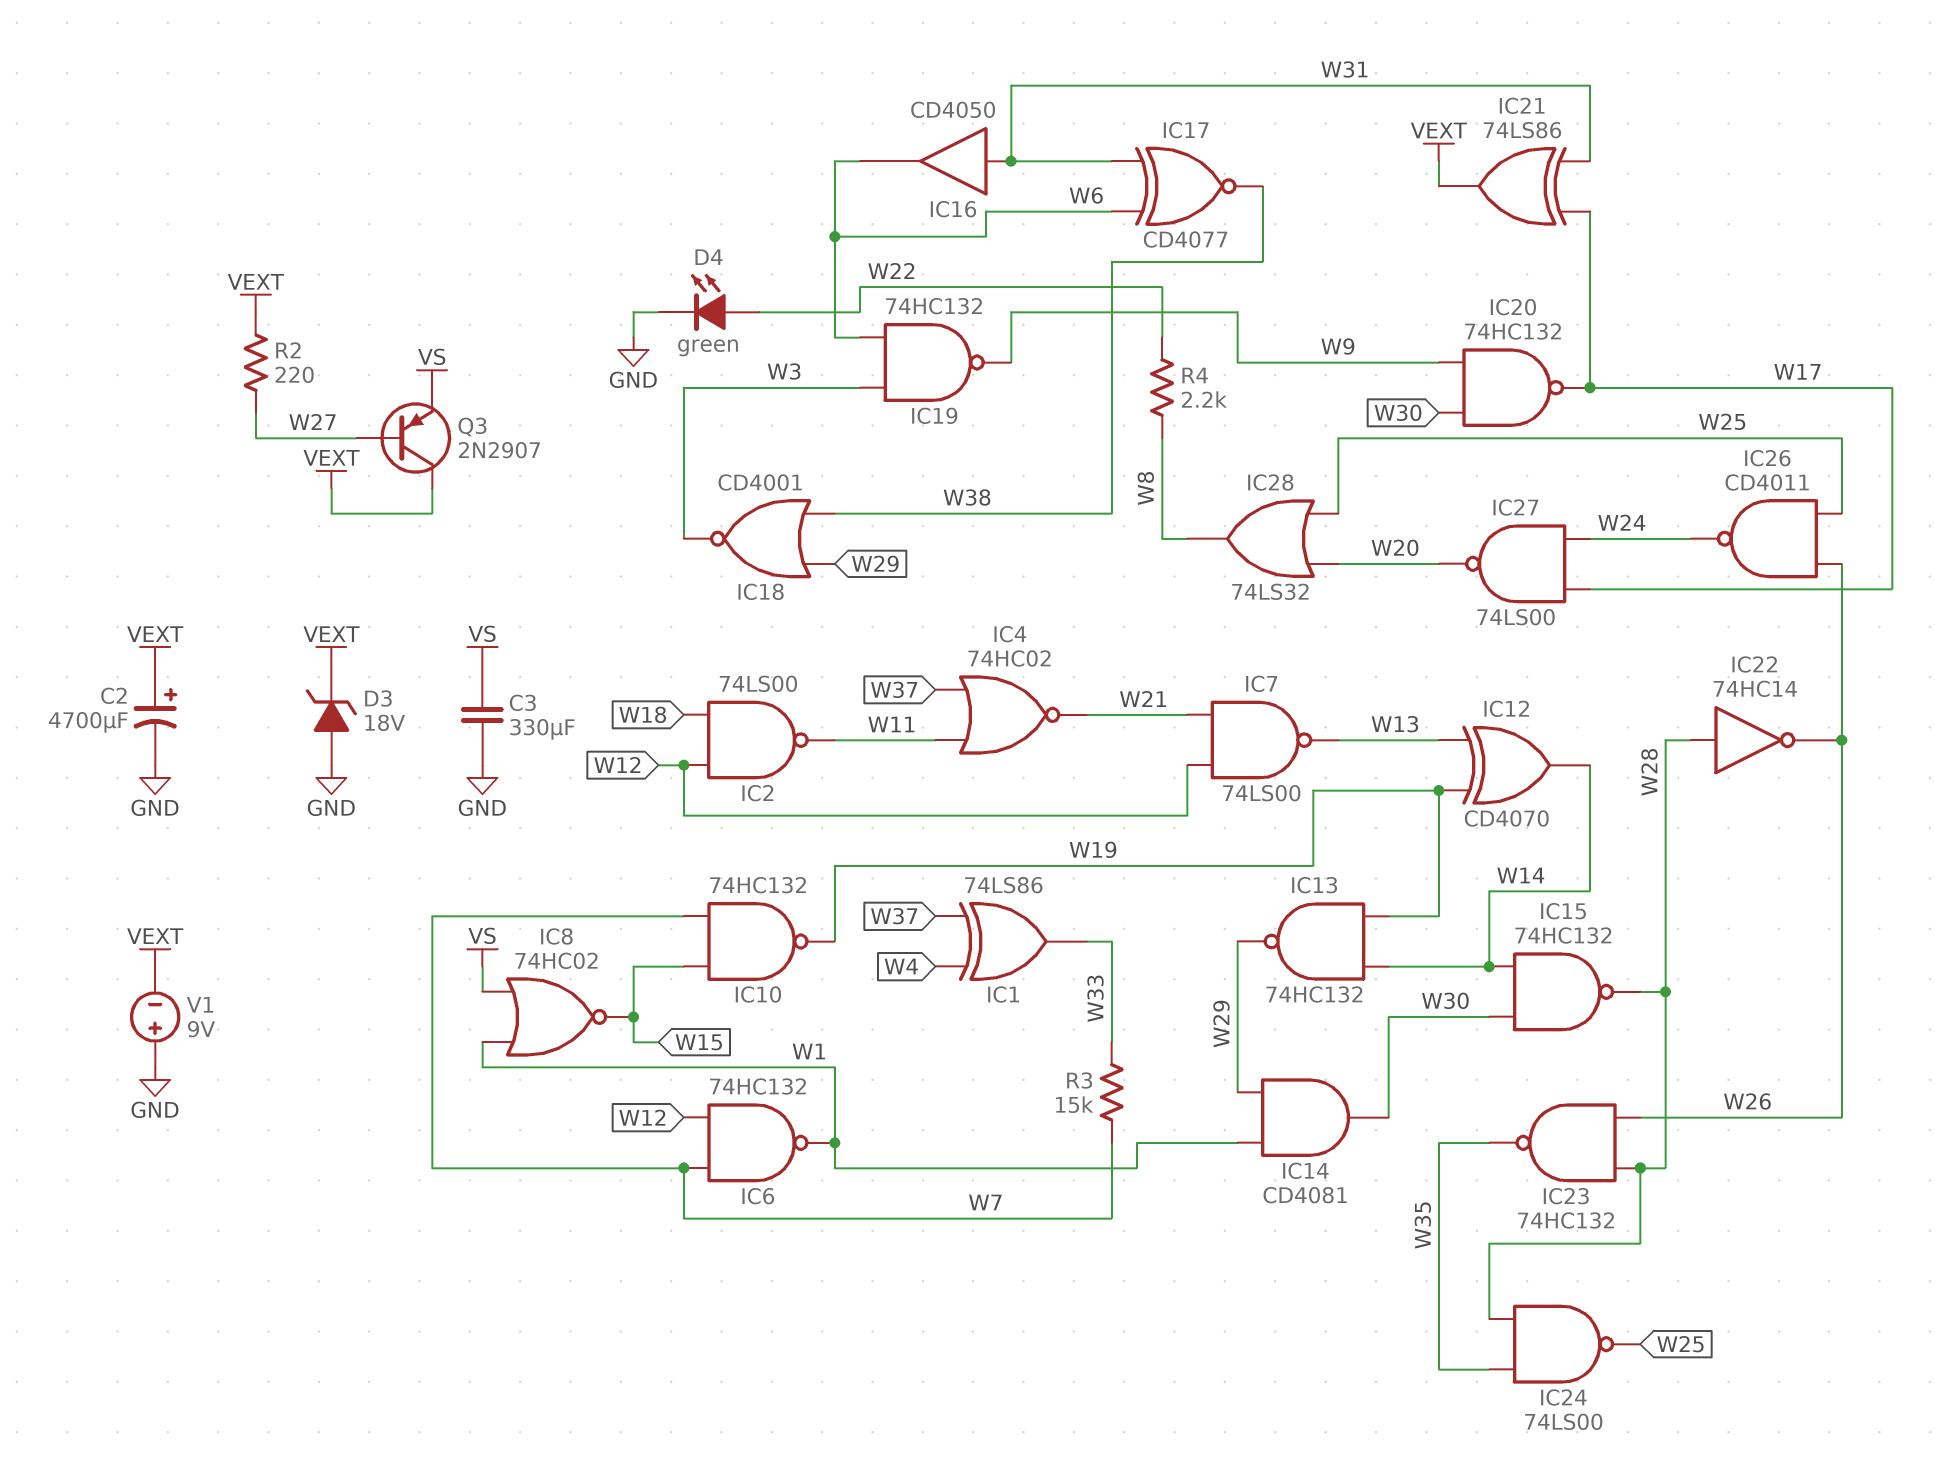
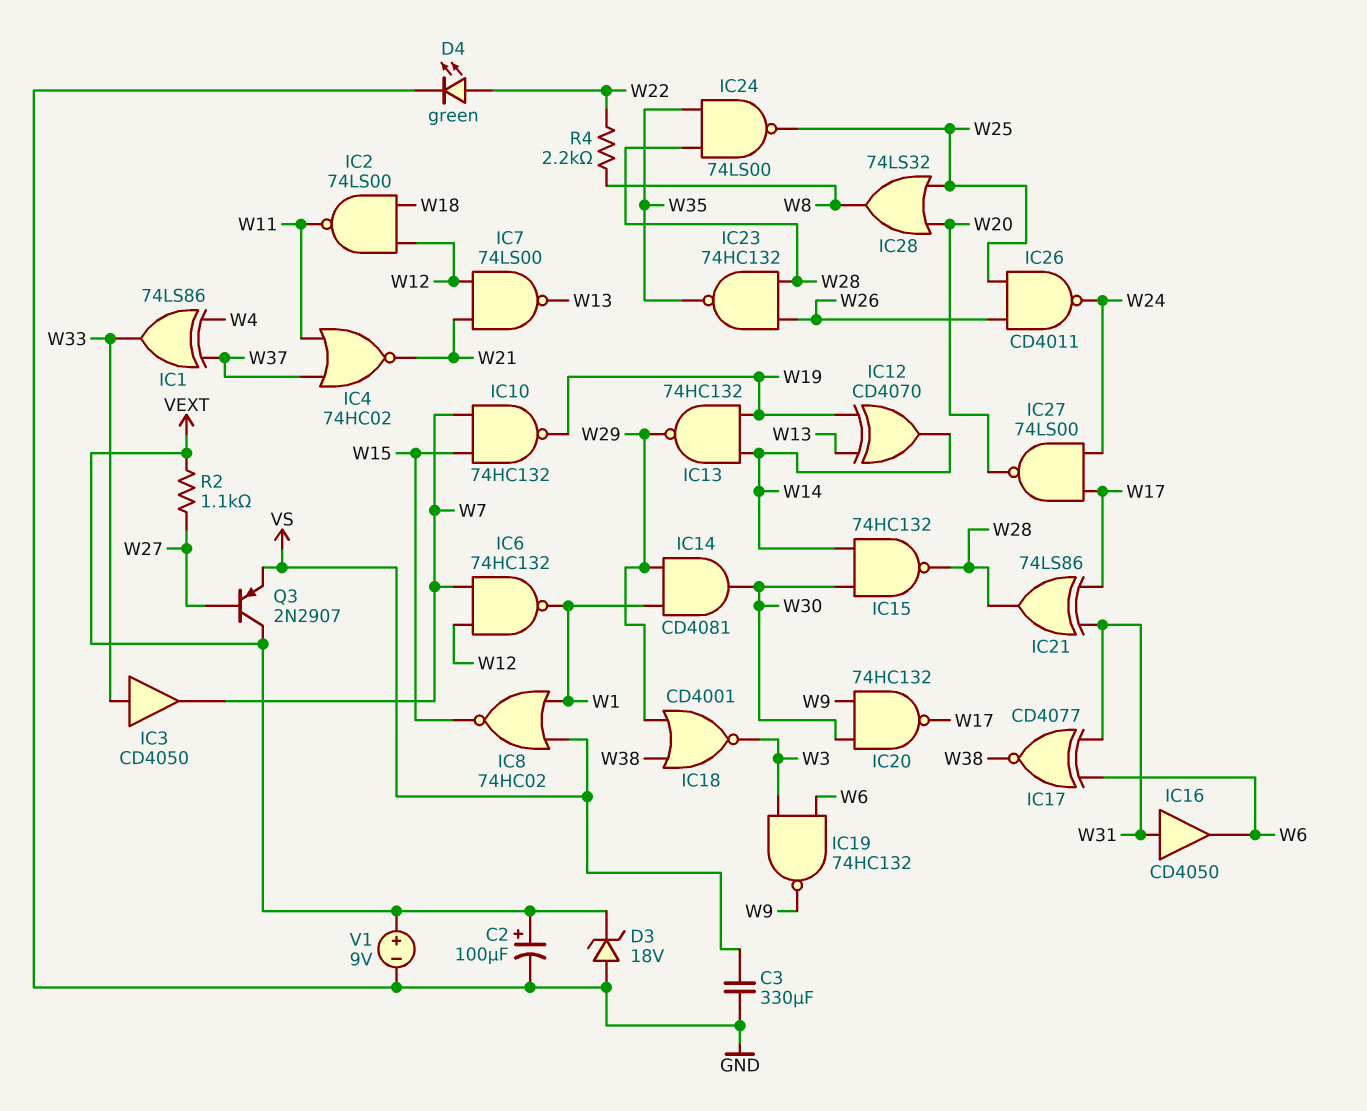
C2: 4700uF (plus VEXT, minus GND) -> 100uF (plus VEXT, minus GND)
IC3: none -> buffer CD4050 (in W33, out W7)
IC21: XOR 74LS86 (in W17, in W31, out VEXT) -> XOR 74LS86 (in W17, in W31, out W28)
IC22: NOT 74HC14 (in W28, out W26) -> none
R2: 220 (VEXT, W27) -> 1.1k (VEXT, W27)
R3: 15k (W7, W33) -> none
V1: 9V (plus GND, minus VEXT) -> 9V (plus VEXT, minus GND)

